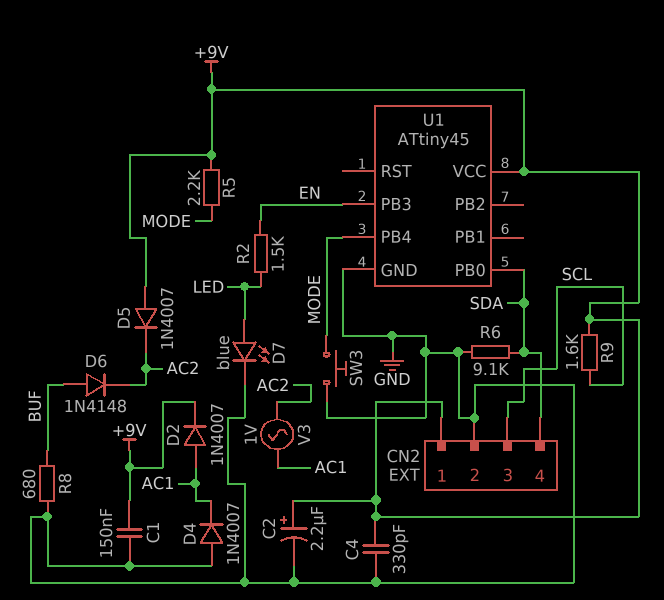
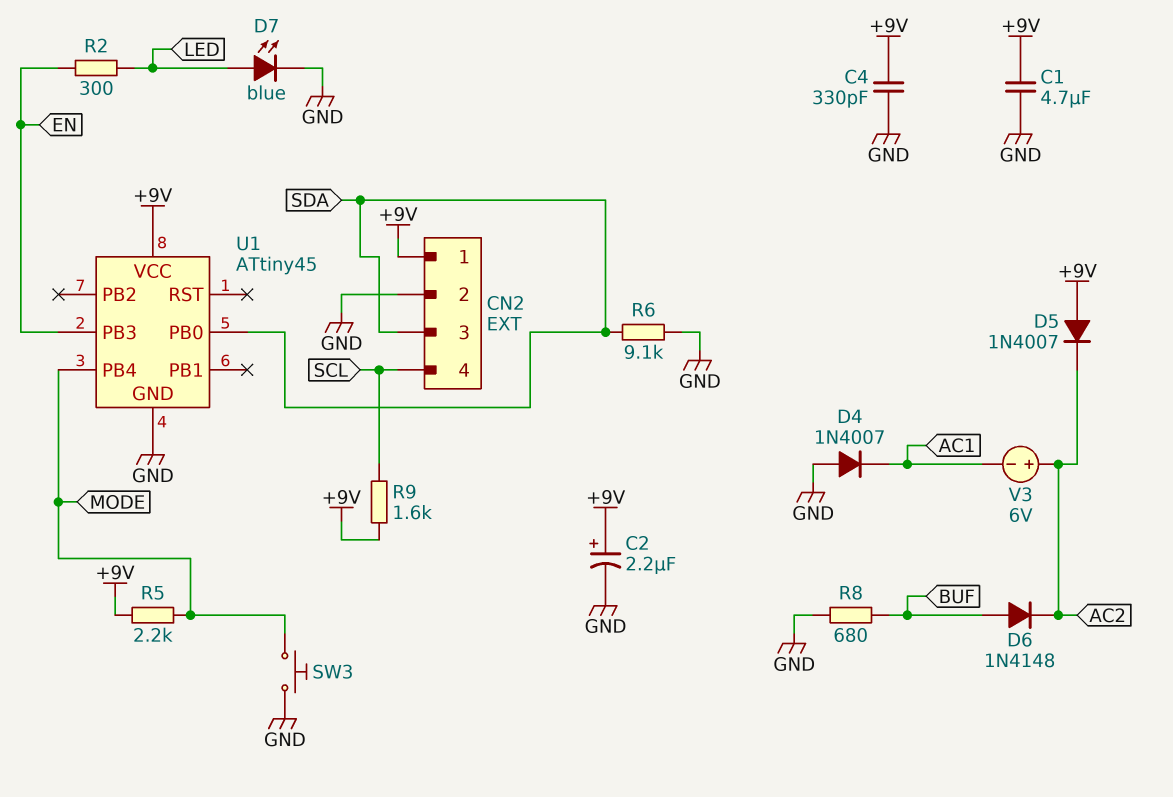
C1: 150nF (+9V, GND) -> 4.7uF (+9V, GND)
CN2 pin 3: SCL -> SDA
CN2 pin 4: SDA -> SCL
D2: diode 1N4007 (A AC1, K +9V) -> none
R2: 1.5k (EN, LED) -> 300 (EN, LED)
V3: AC 1V (AC1, AC2) -> 6V (plus AC2, minus AC1)

